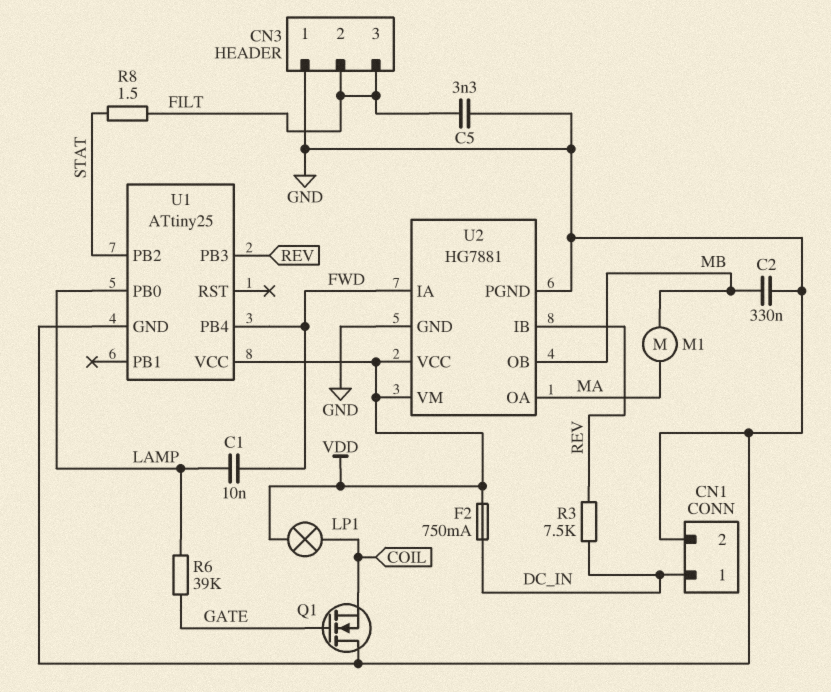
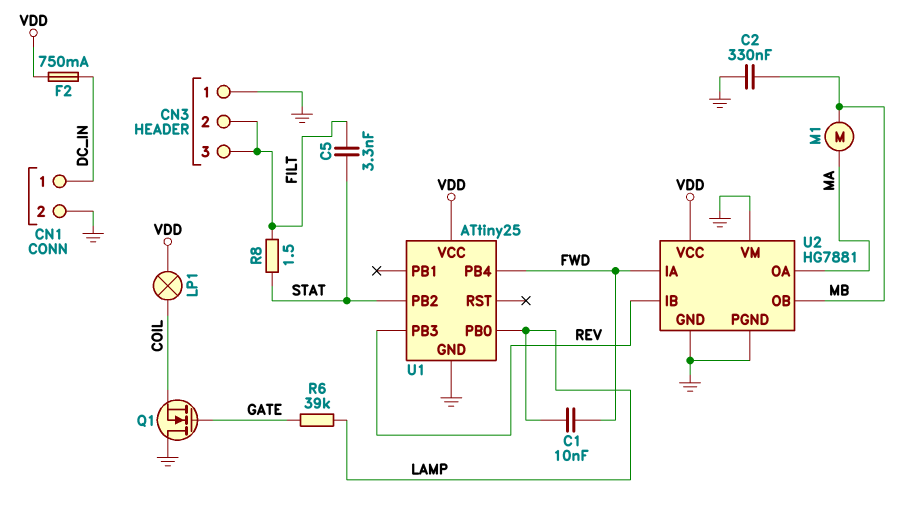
C5: 3.3nF (FILT, GND) -> 3.3nF (FILT, STAT)
R3: 7.5k (DC_IN, REV) -> none
U2 pin VM: VDD -> GND

